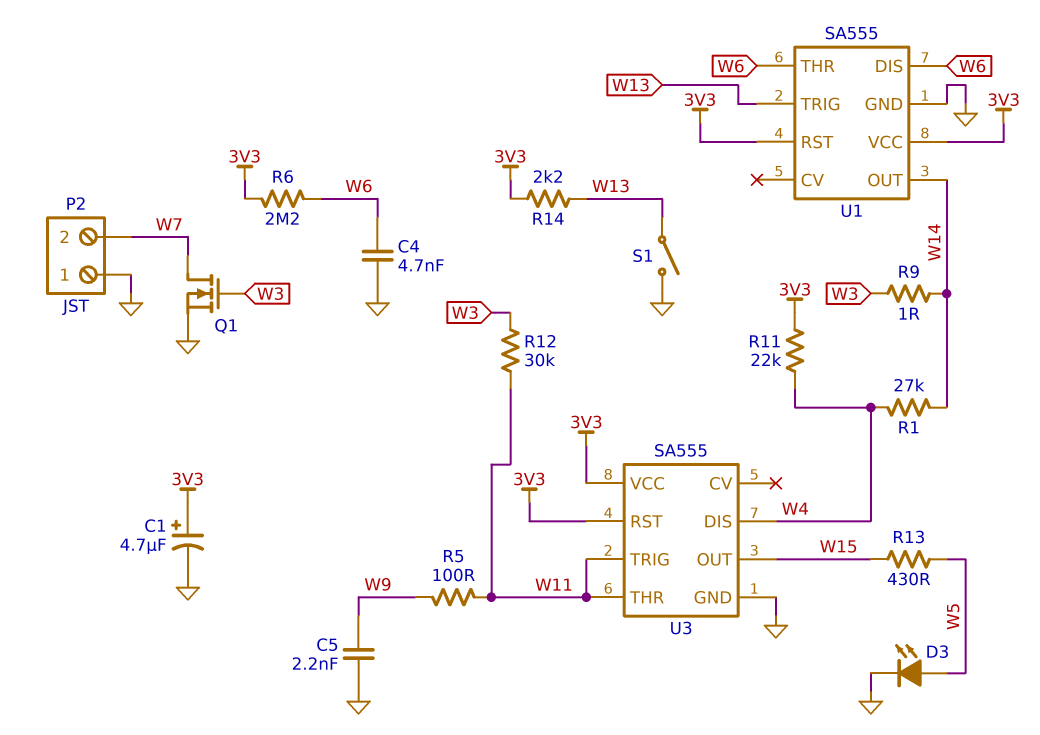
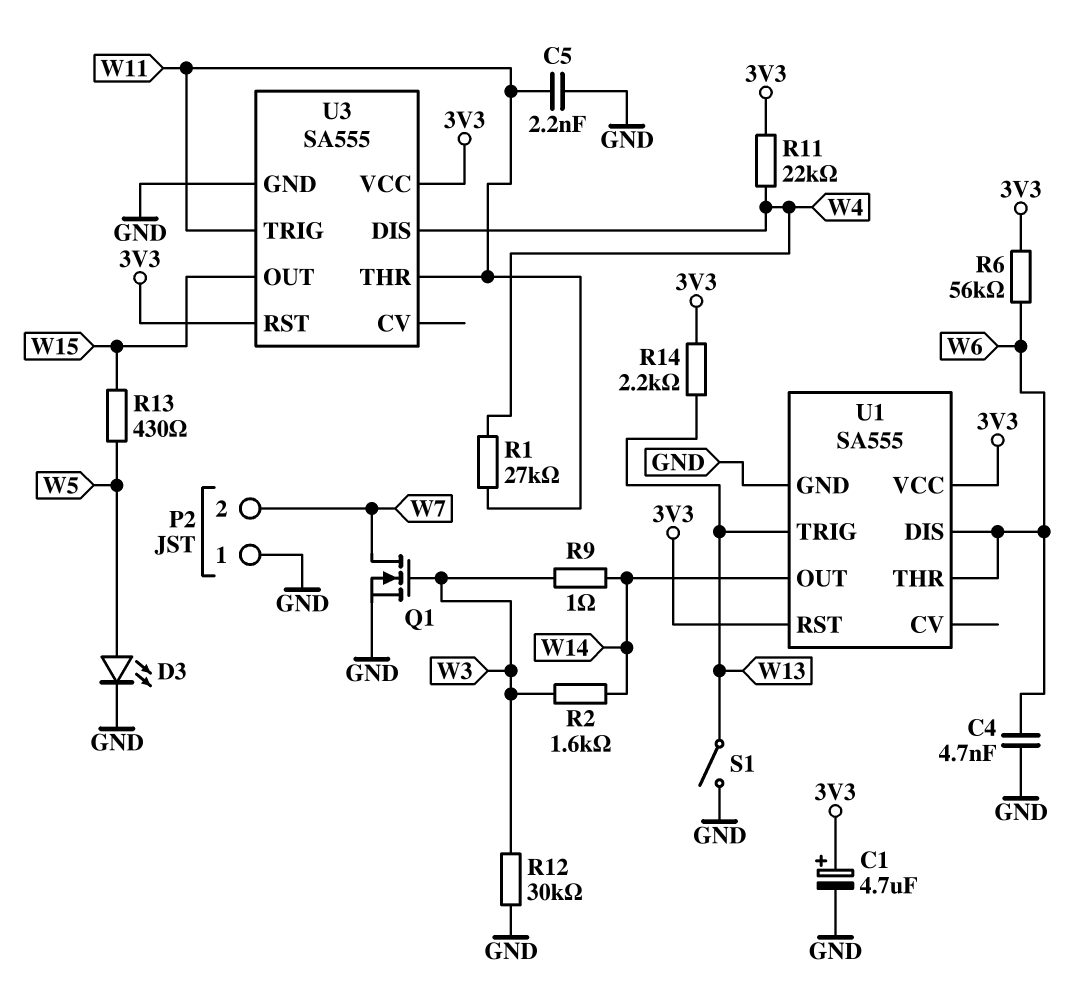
C5: 2.2nF (GND, W9) -> 2.2nF (GND, W11)
R1: 27k (W4, W14) -> 27k (W4, W11)
R2: none -> 1.6k (W3, W14)
R5: 100 (W9, W11) -> none
R6: 2.2M (3V3, W6) -> 56k (3V3, W6)
R12: 30k (W3, W11) -> 30k (GND, W3)

